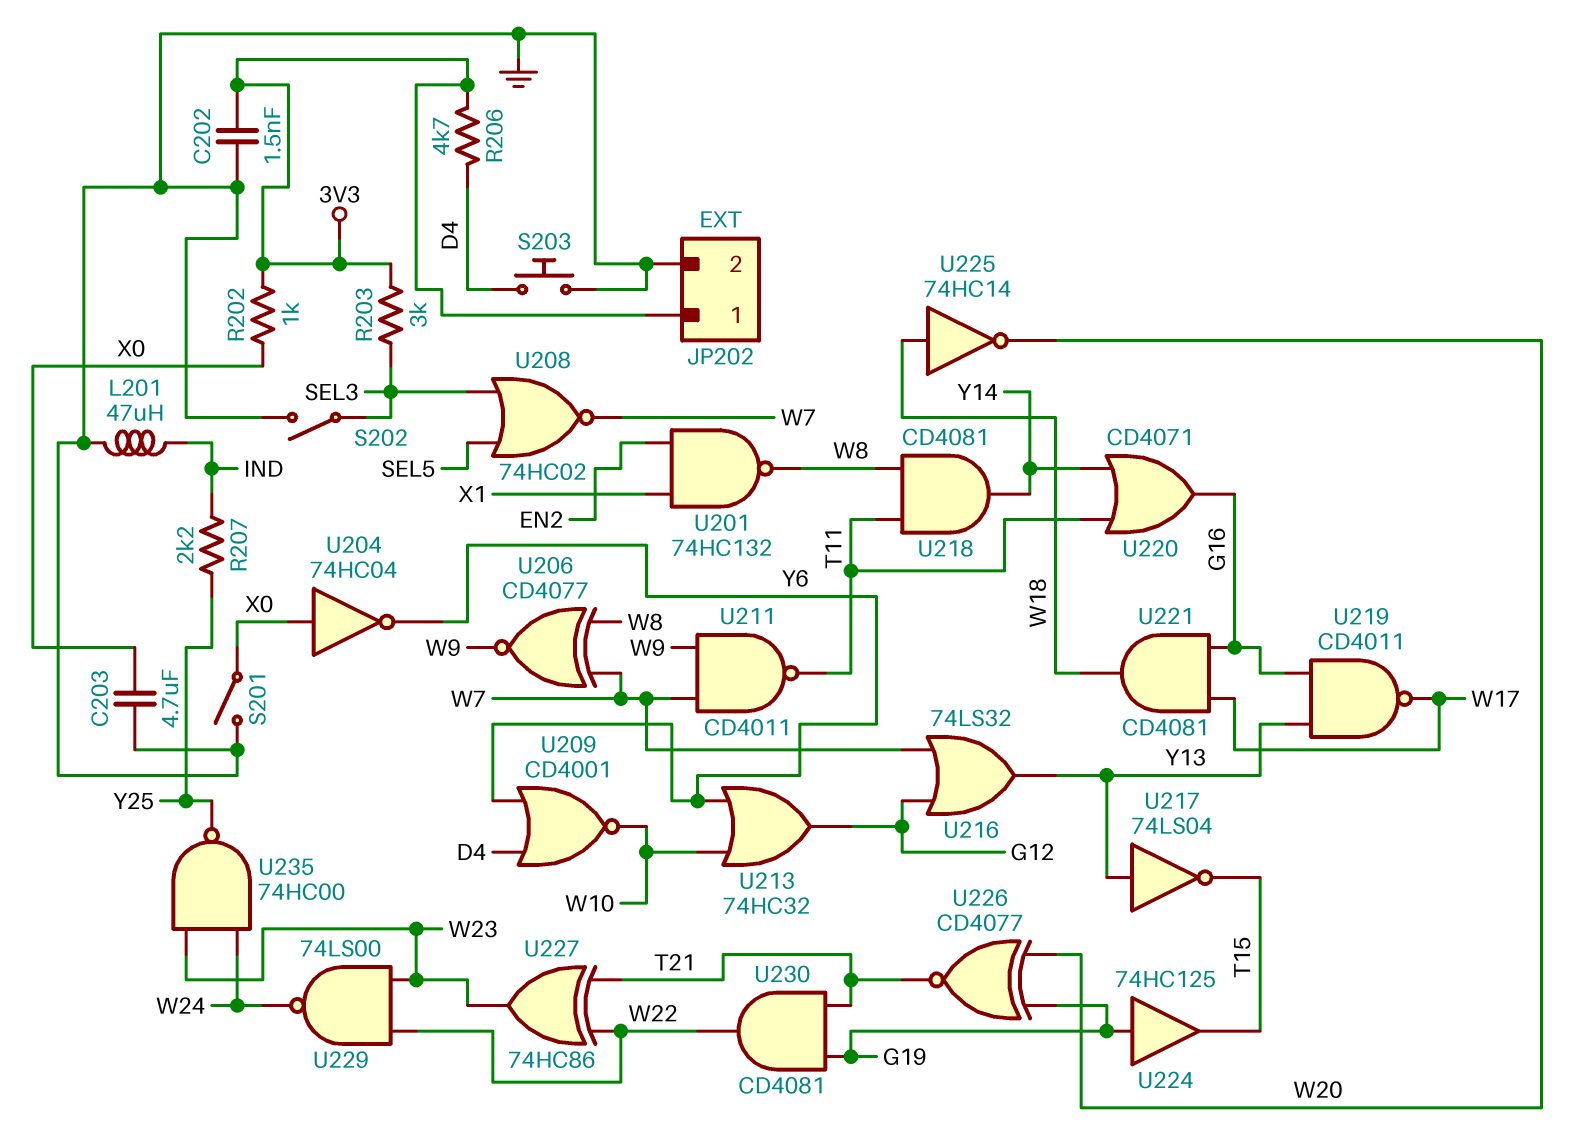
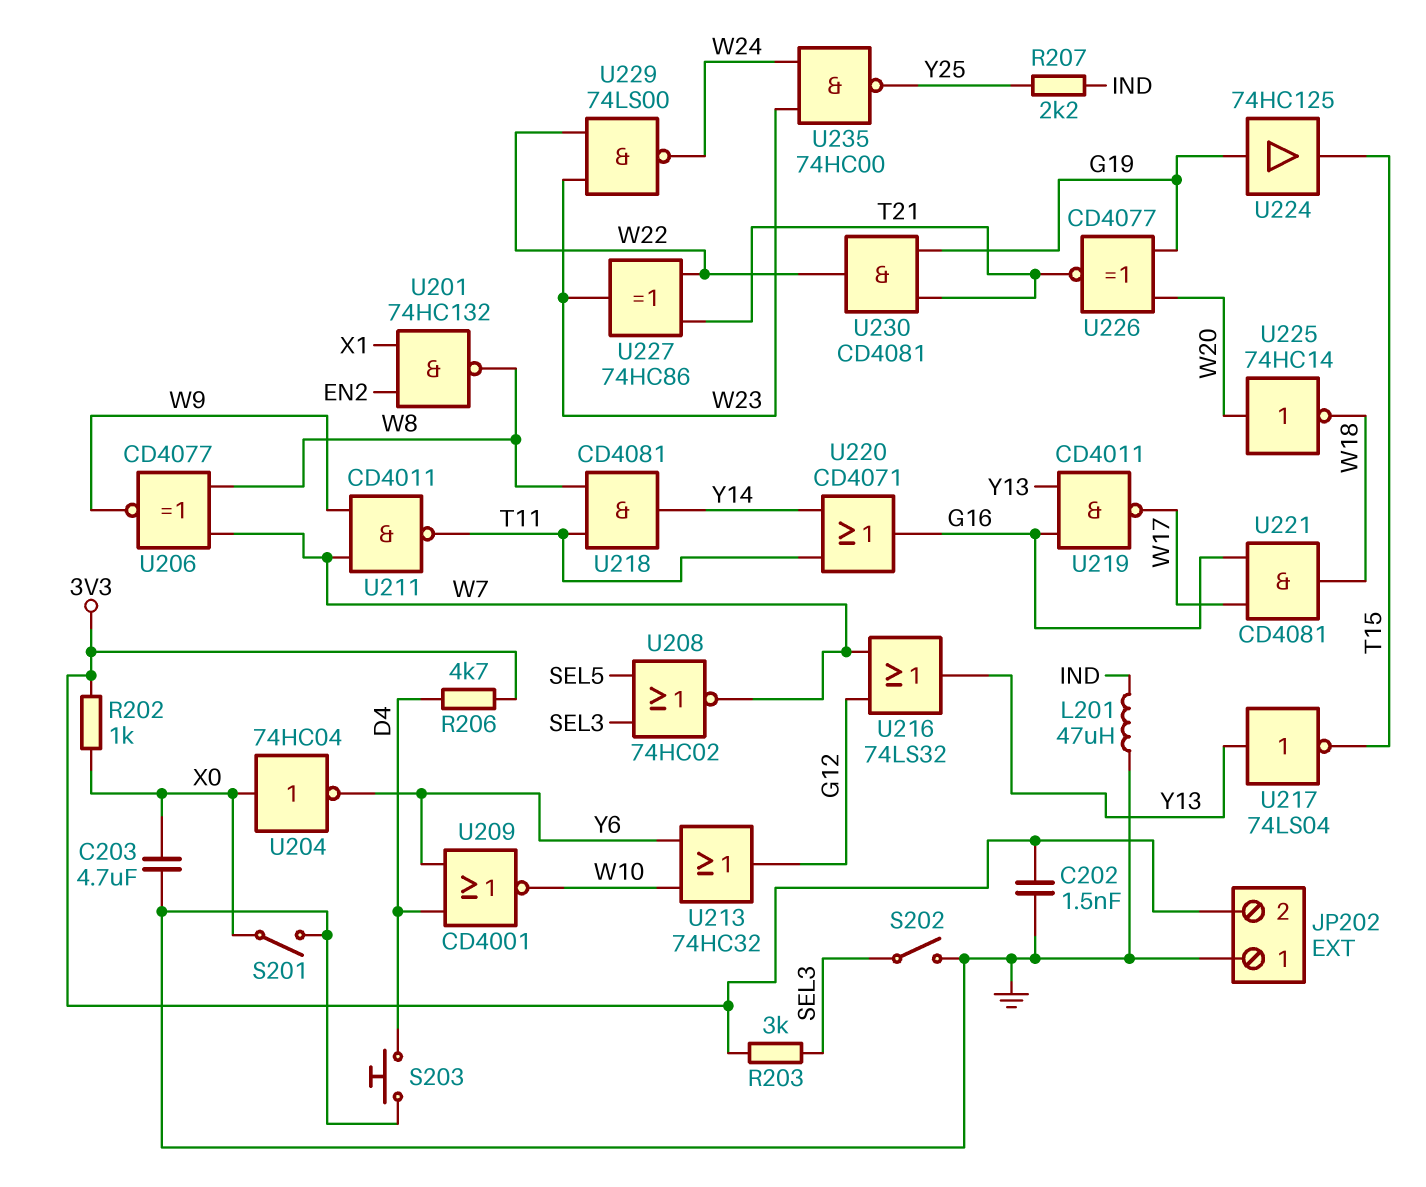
JP202 pin 1: 3V3 -> GND
JP202 pin 2: GND -> 3V3
U225: NOT 74HC14 (in W18, out W20) -> NOT 74HC14 (in W20, out W18)

